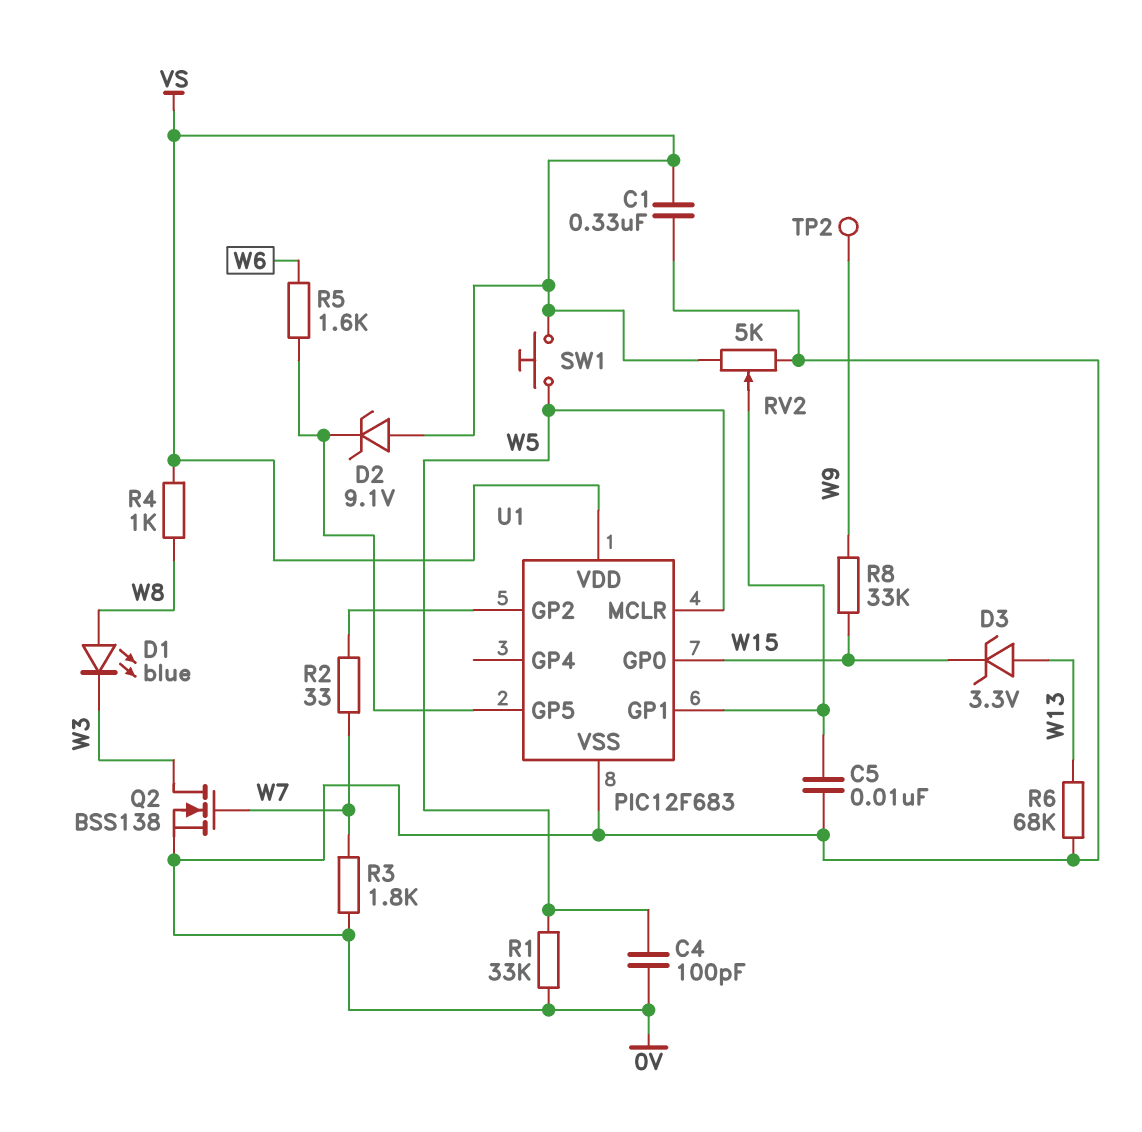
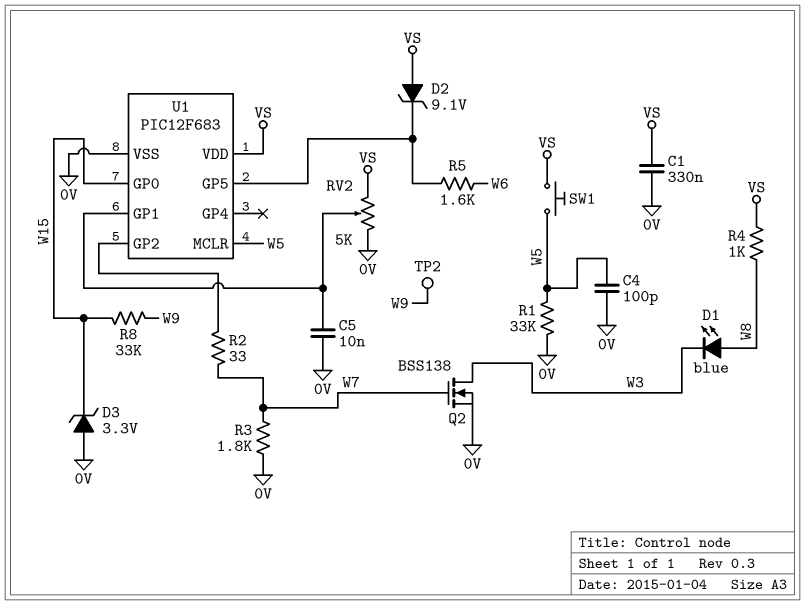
D3: zener 3.3V (A W13, K W15) -> zener 3.3V (A 0V, K W15)
R6: 68k (0V, W13) -> none

